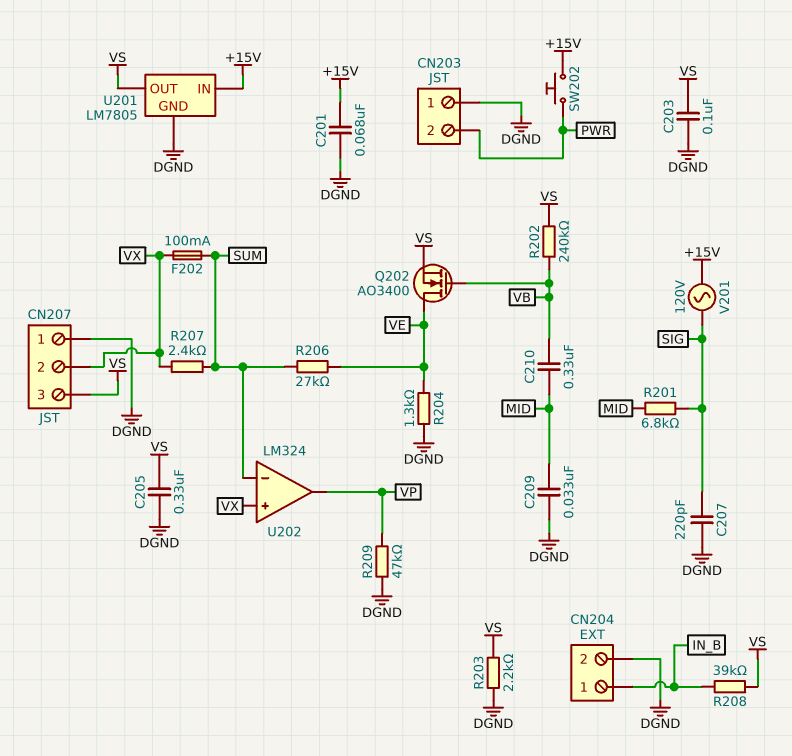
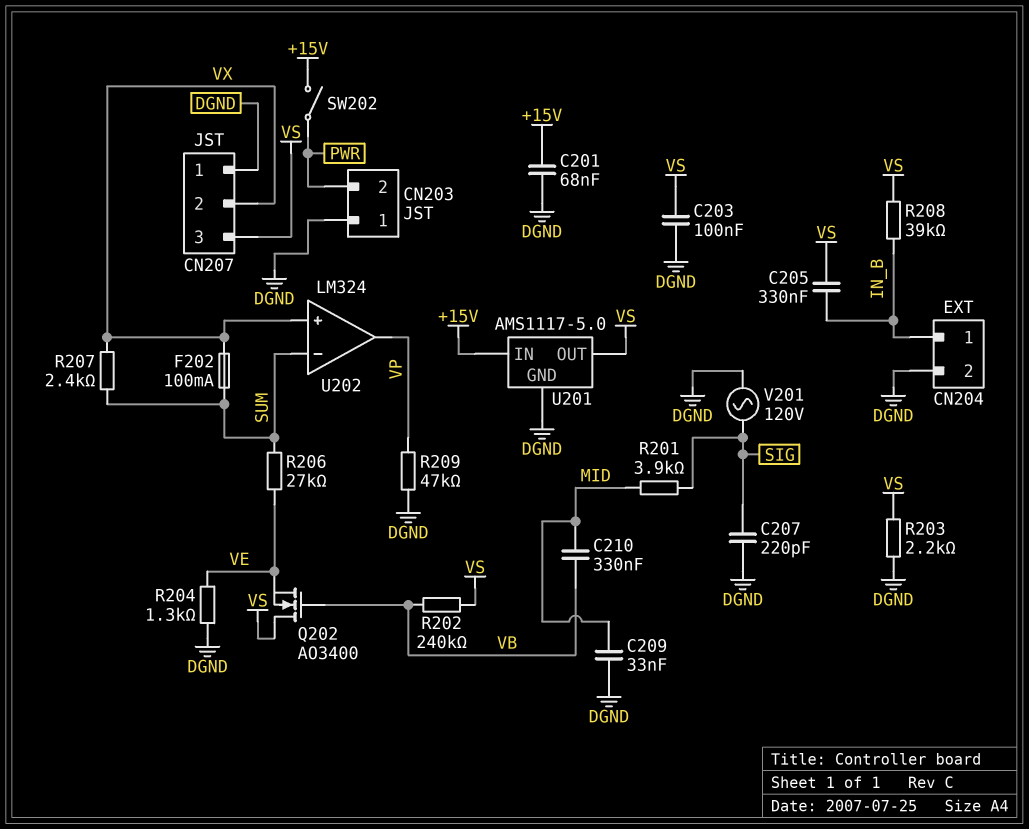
C205: 330nF (DGND, VS) -> 330nF (IN_B, VS)
Q202: NMOS AO3400 (G VB, D VE, S VS) -> NMOS AO3400 (G VB, D VS, S VE)
R201: 6.8k (MID, SIG) -> 3.9k (MID, SIG)
SW202: button (+15V, PWR) -> switch (+15V, PWR)
U201: LM7805 -> AMS1117-5.0
V201: AC 120V (+15V, SIG) -> AC 120V (DGND, SIG)

